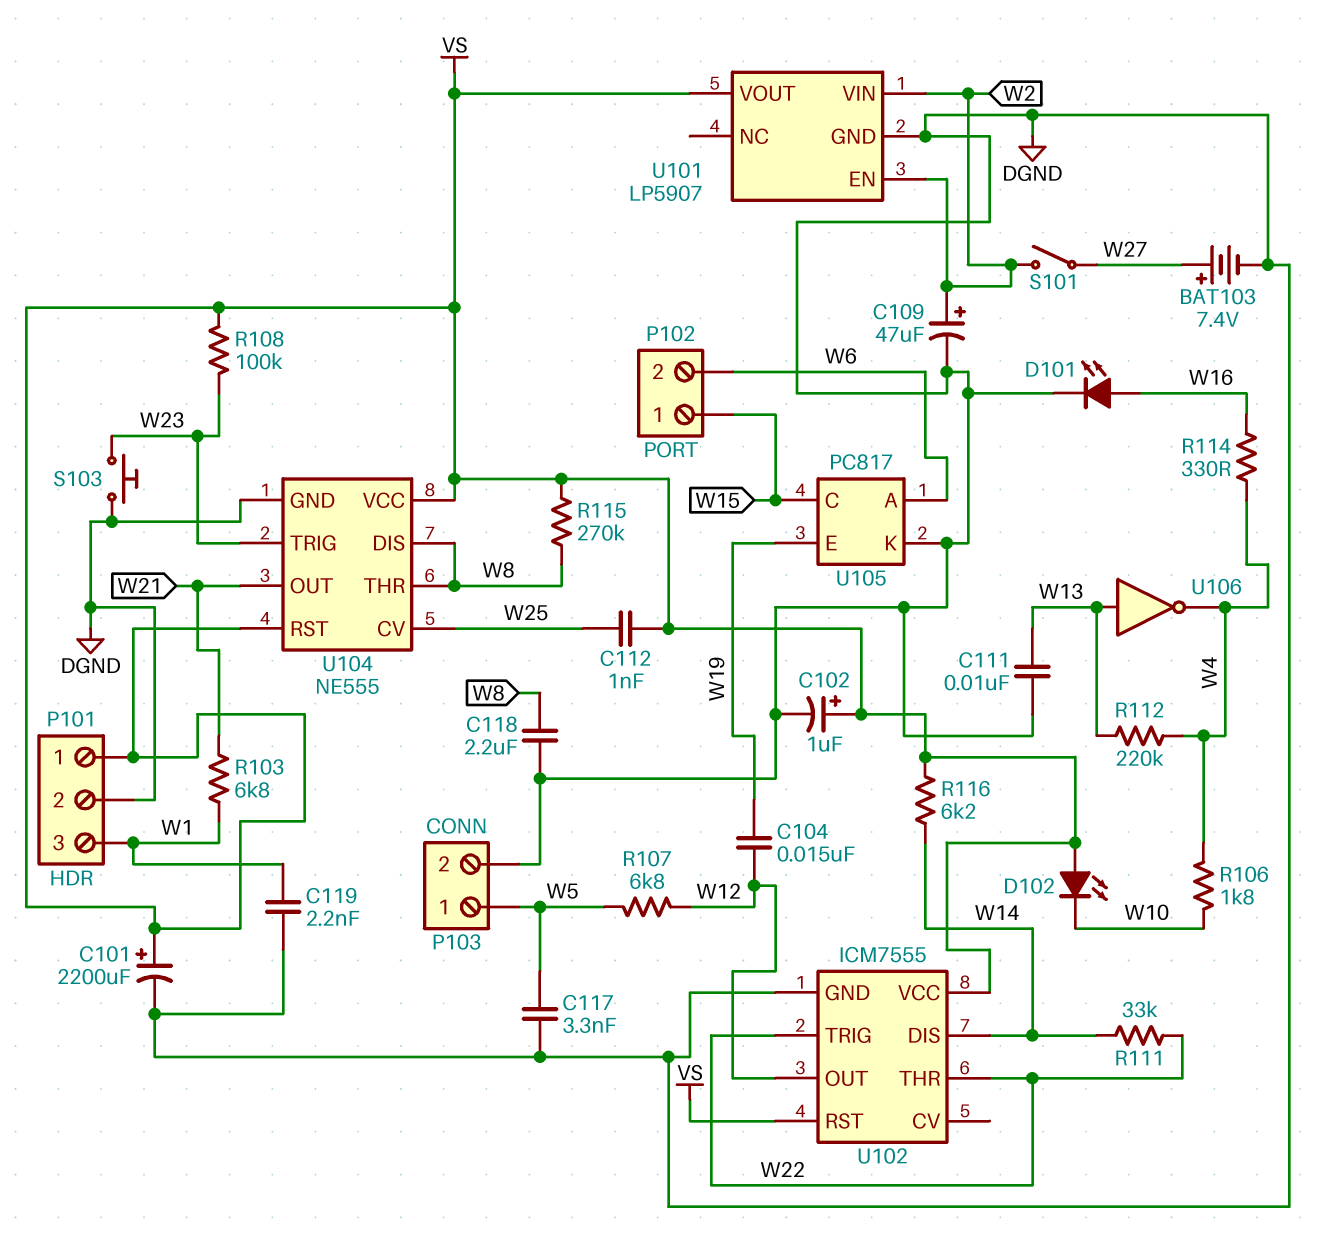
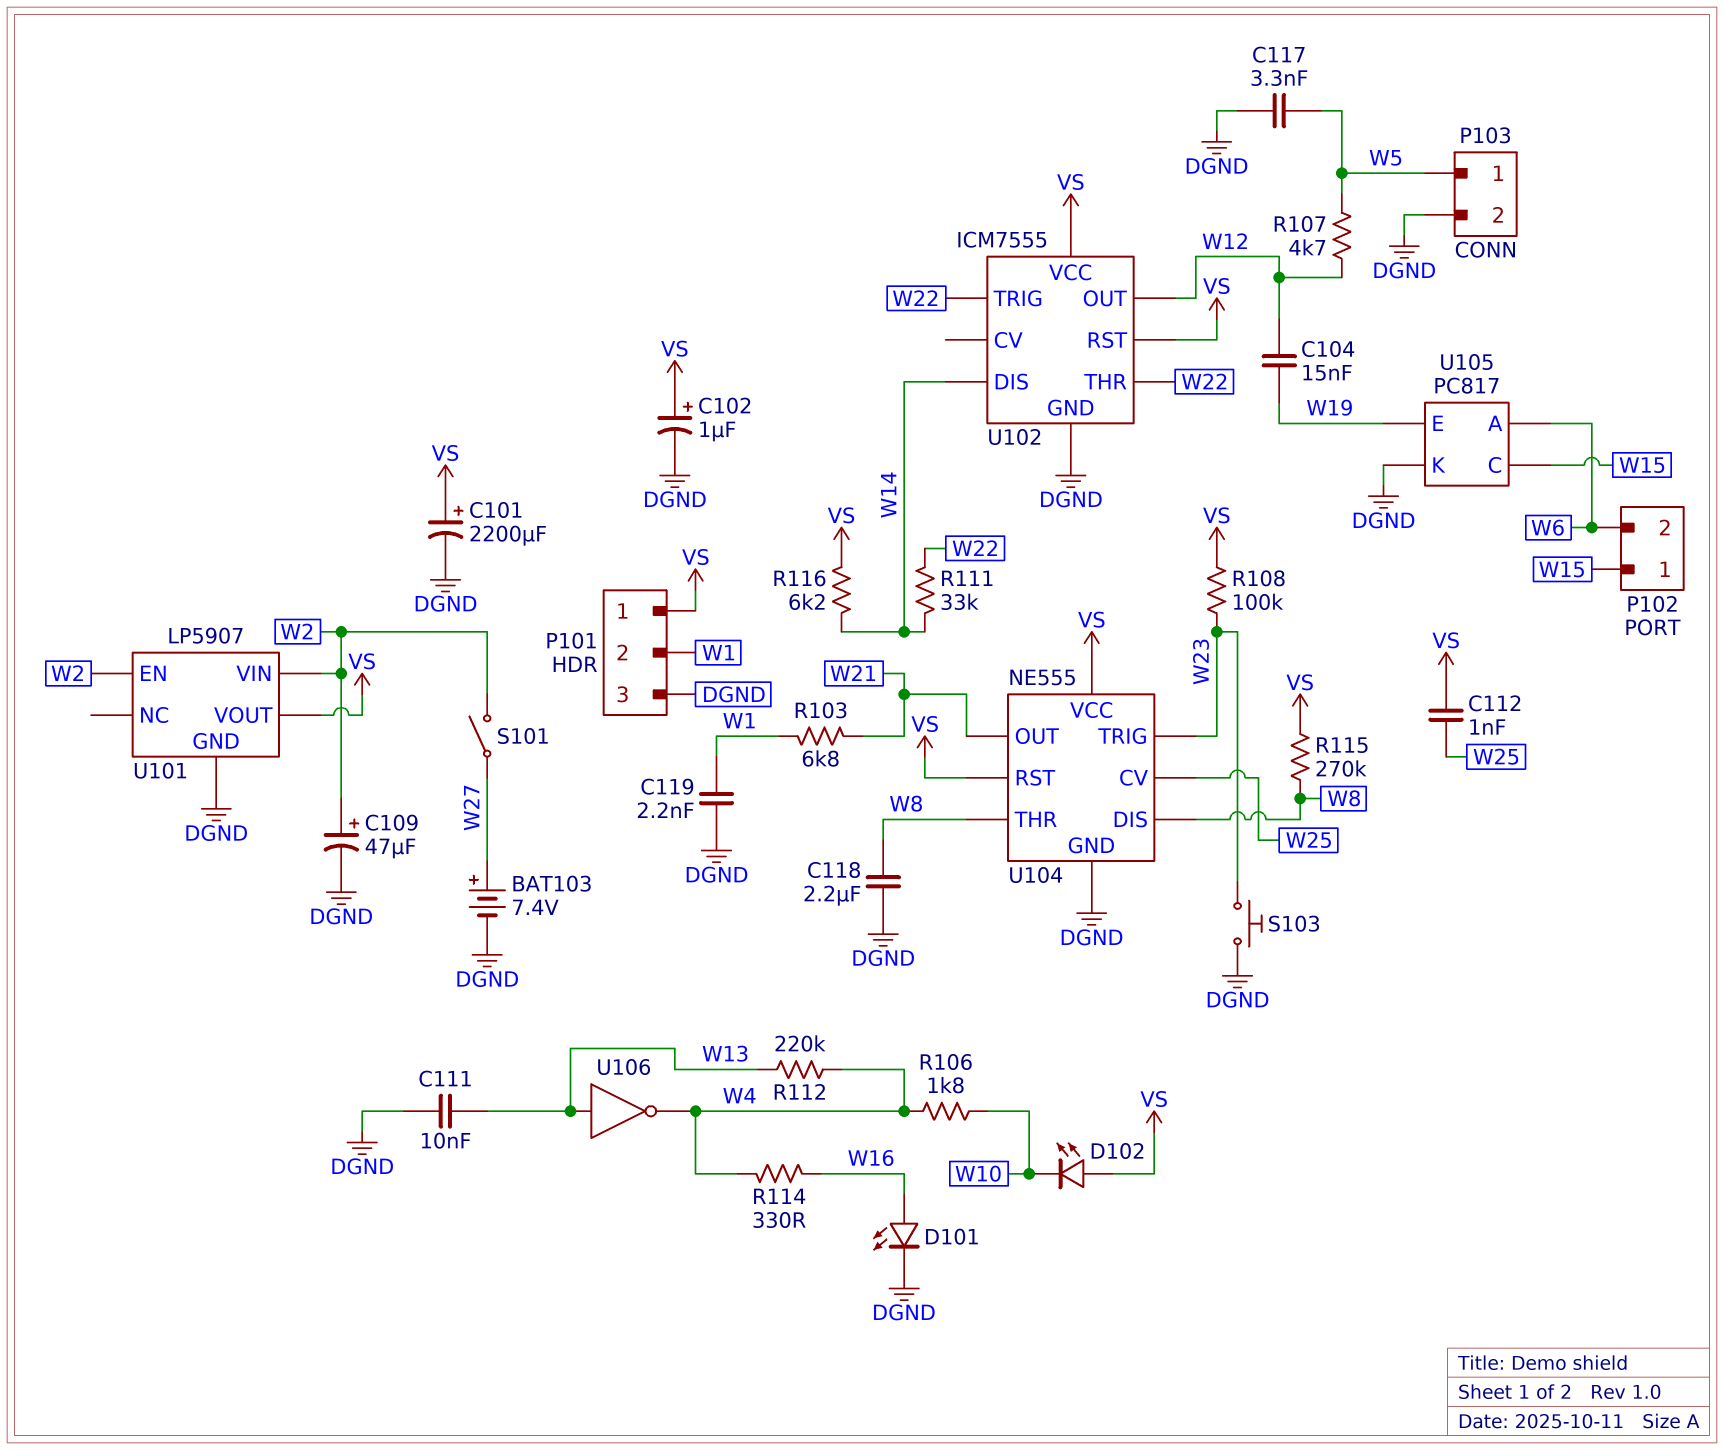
P101 pin 2: DGND -> W1
P101 pin 3: W1 -> DGND
R107: 6.8k (W5, W12) -> 4.7k (W5, W12)

